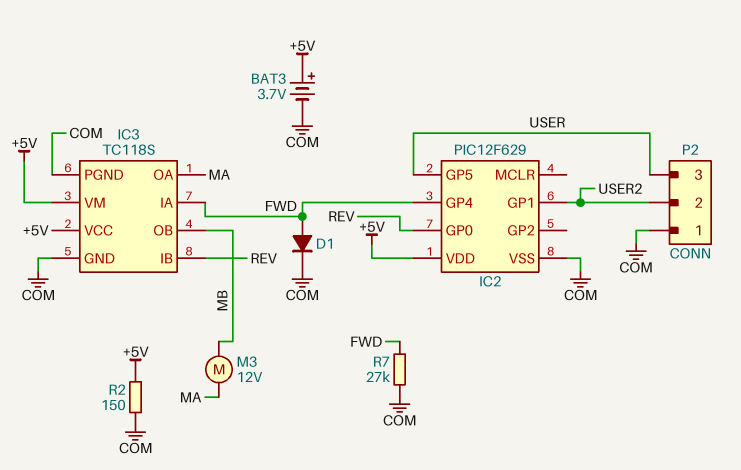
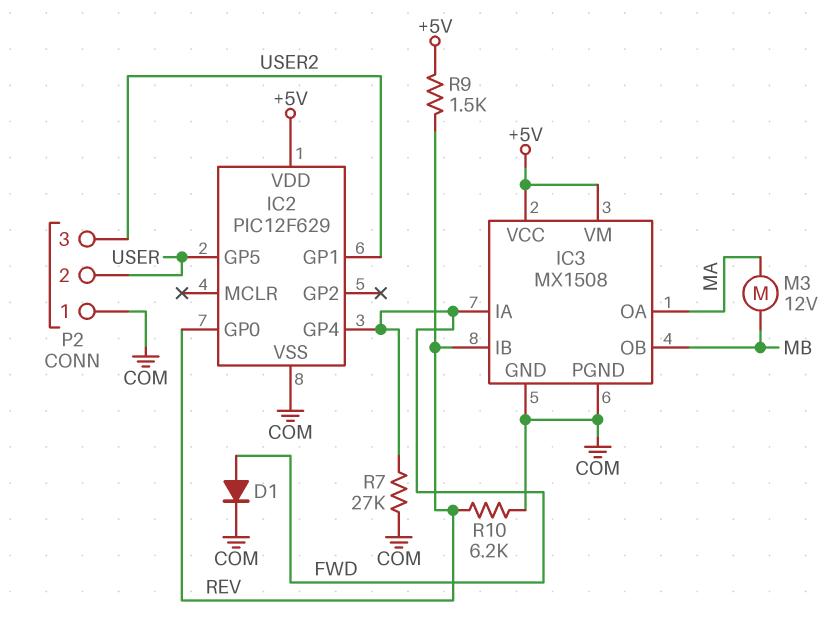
BAT3: 3.7V (plus +5V, minus COM) -> none
IC3: TC118S -> MX1508
P2 pin 2: USER2 -> USER
P2 pin 3: USER -> USER2
R2: 150 (+5V, COM) -> none
R9: none -> 1.5k (+5V, REV)
R10: none -> 6.2k (COM, REV)

